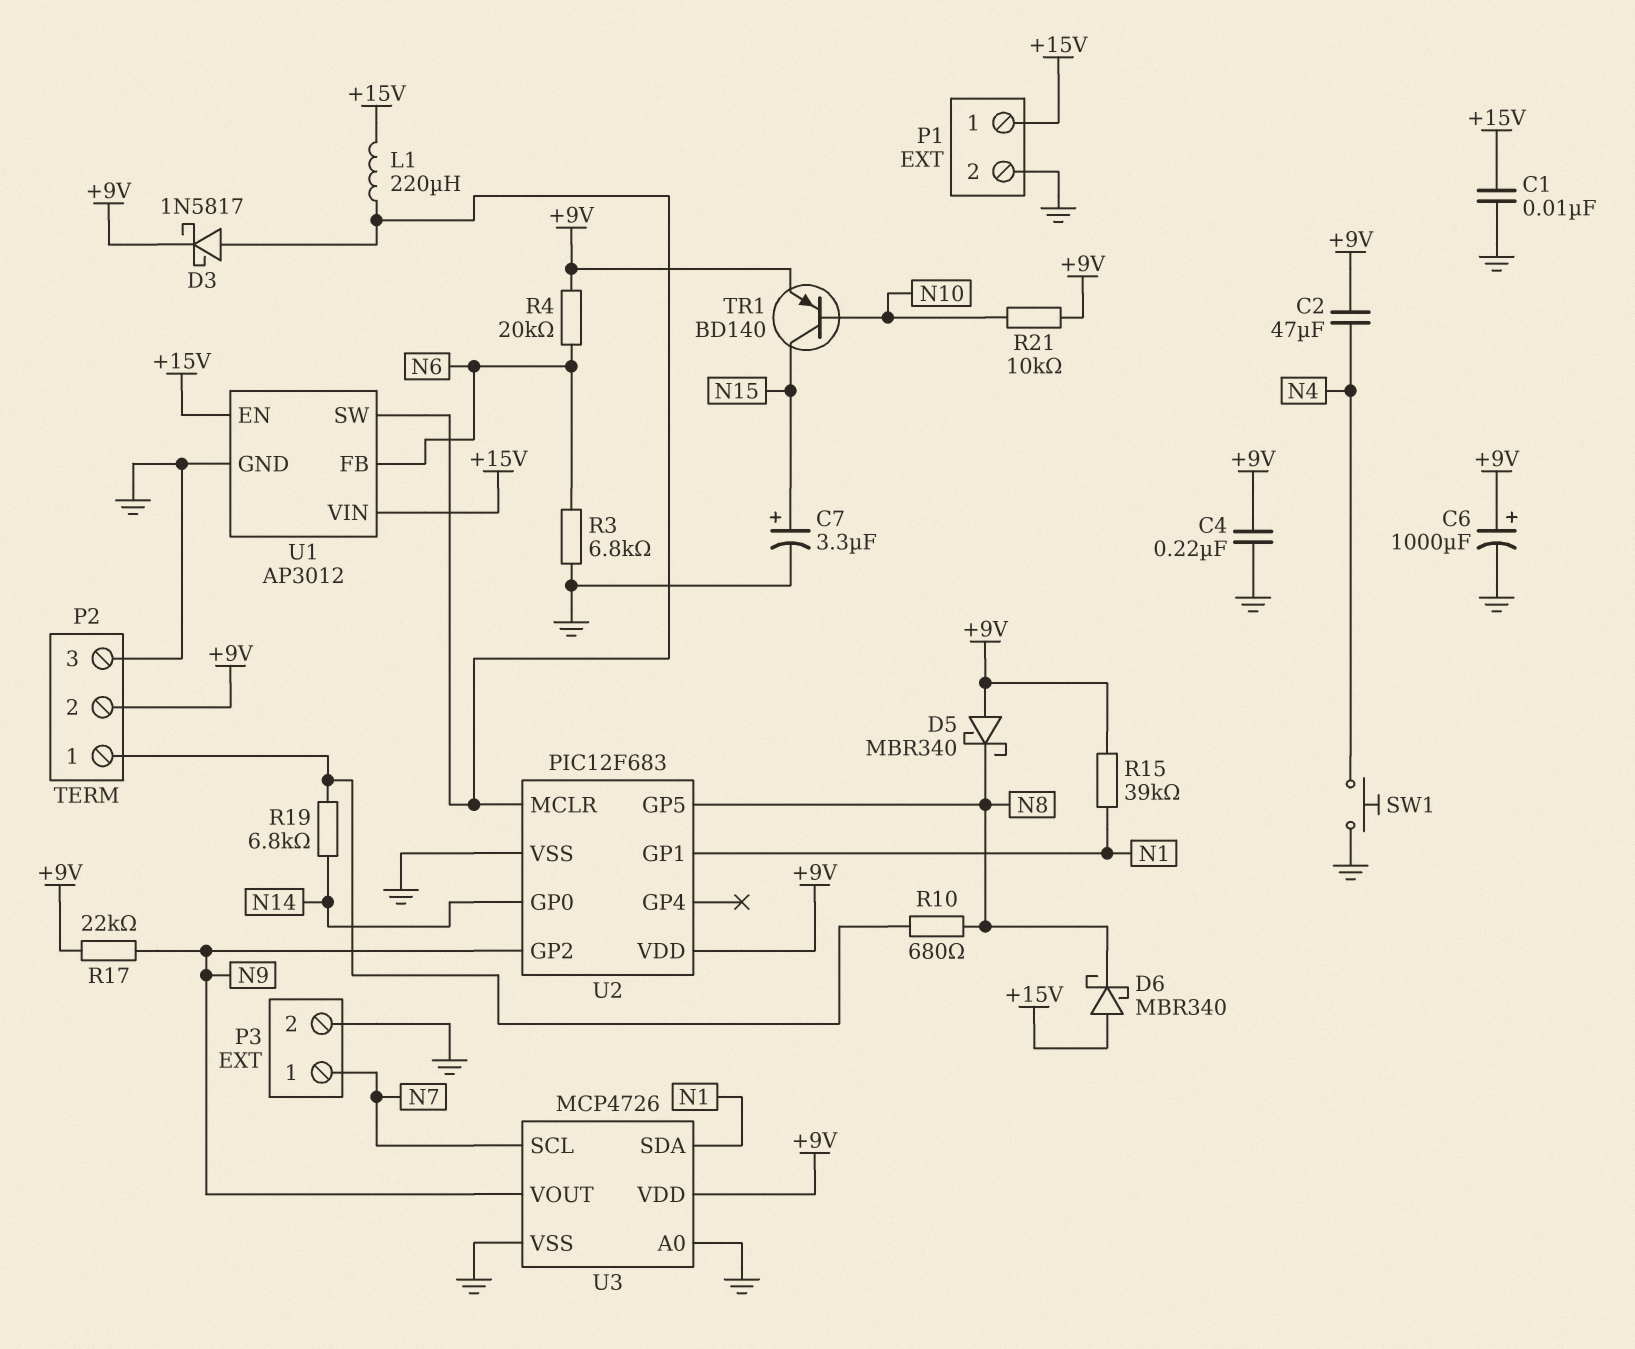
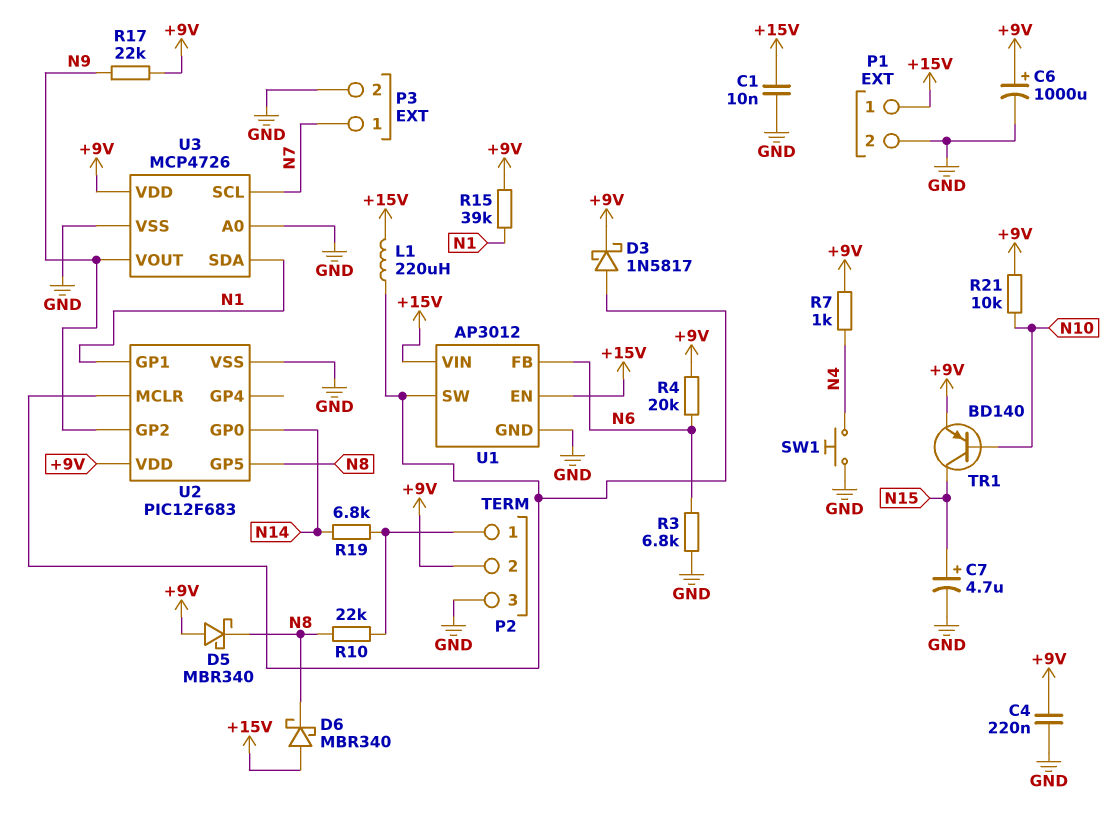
C2: 47uF (+9V, N4) -> none
C7: 3.3uF (plus N15, minus GND) -> 4.7uF (plus N15, minus GND)
R7: none -> 1k (+9V, N4)
R10: 680 (N8, P2/1) -> 22k (N8, P2/1)

